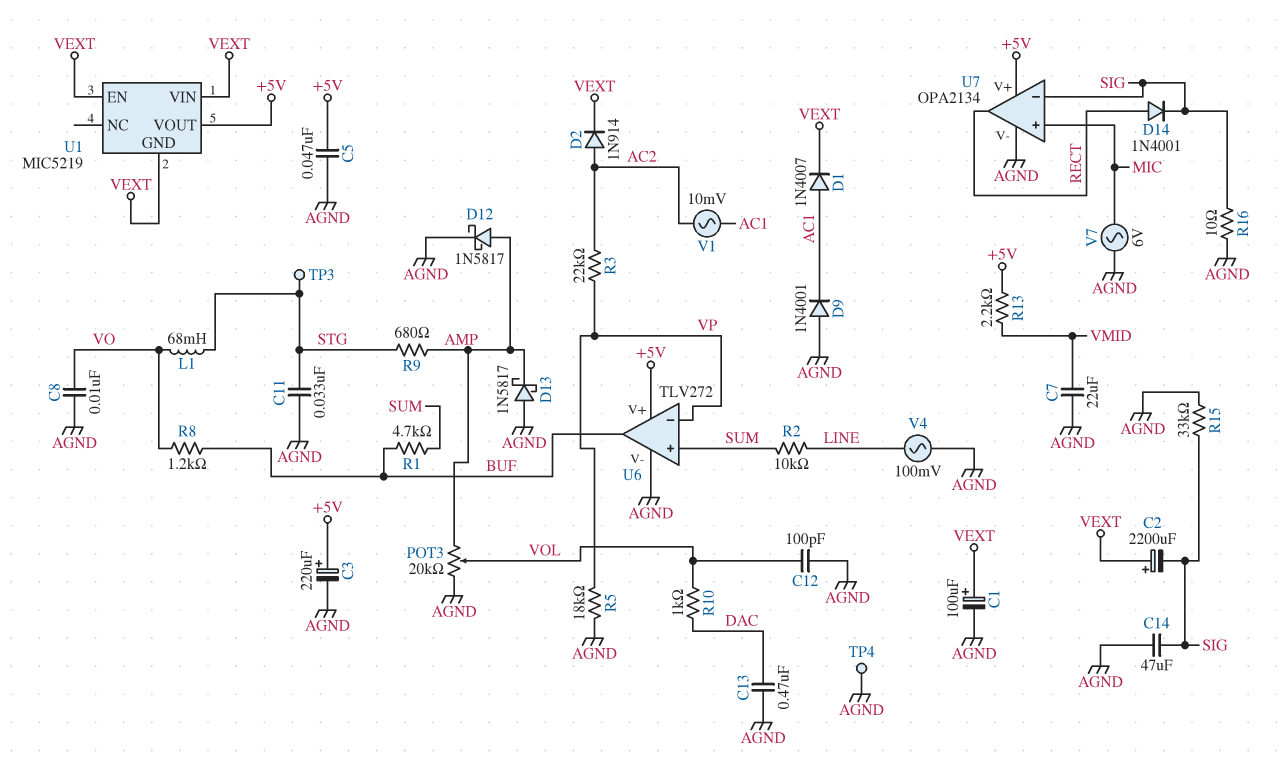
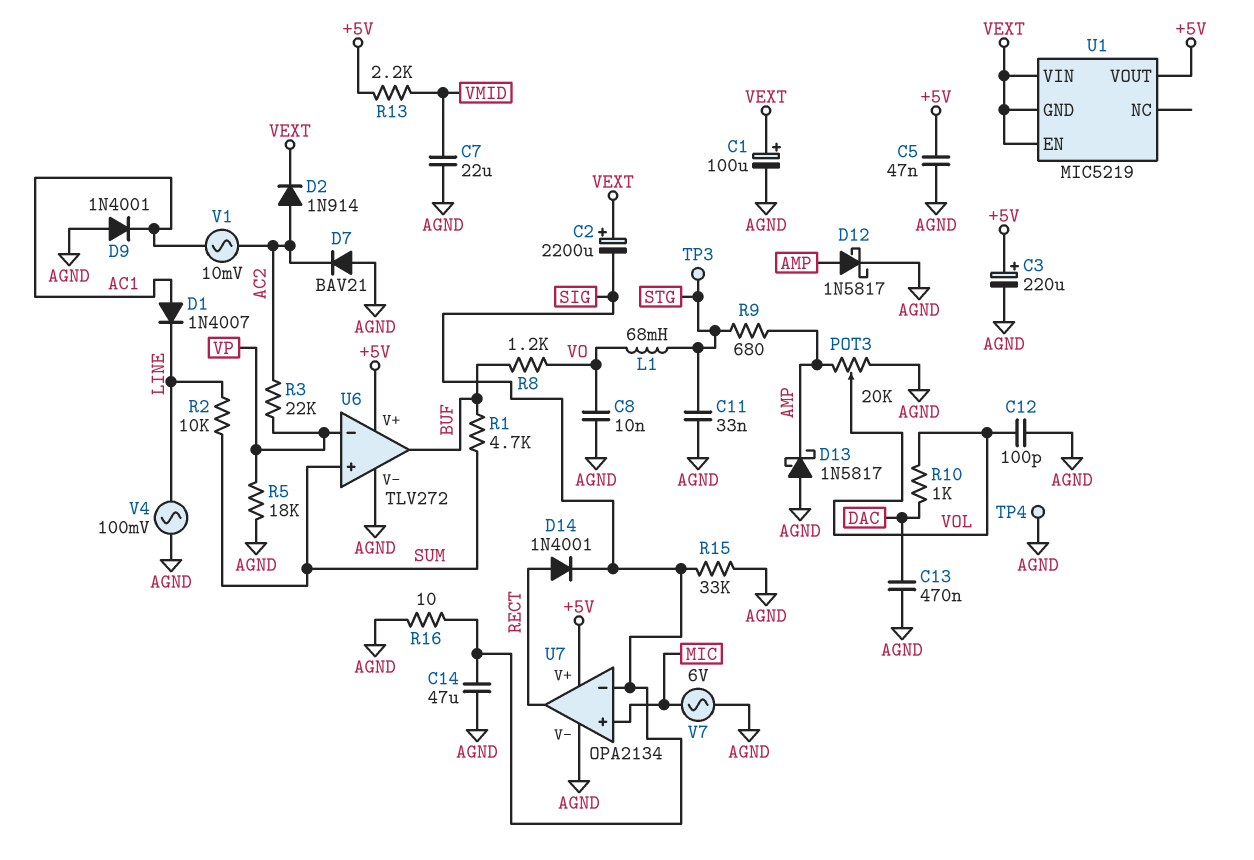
D1: diode 1N4007 (A AC1, K VEXT) -> diode 1N4007 (A AC1, K LINE)
D7: none -> diode BAV21 (A AGND, K AC2)

